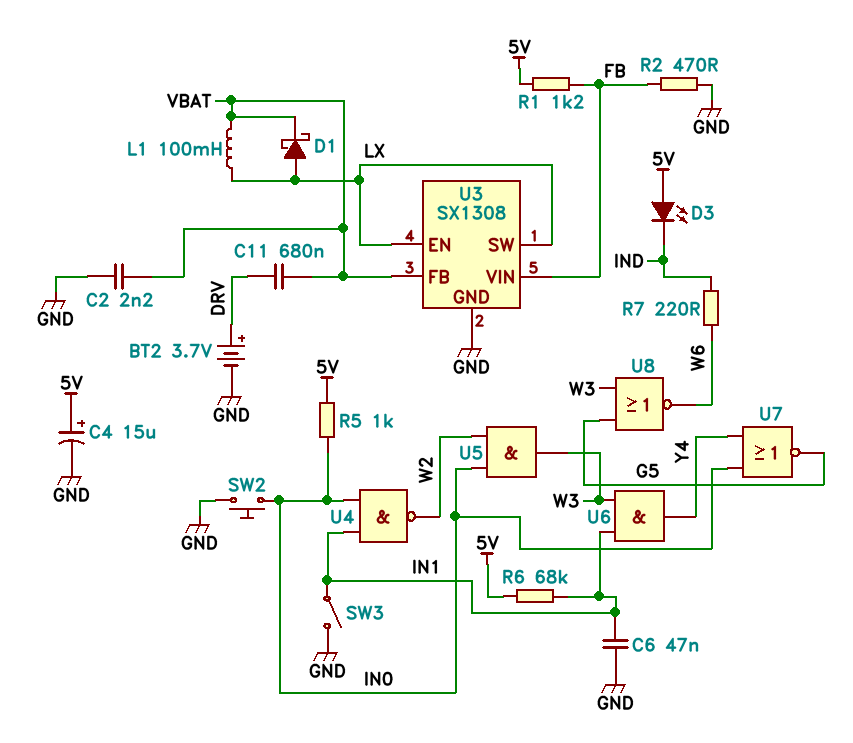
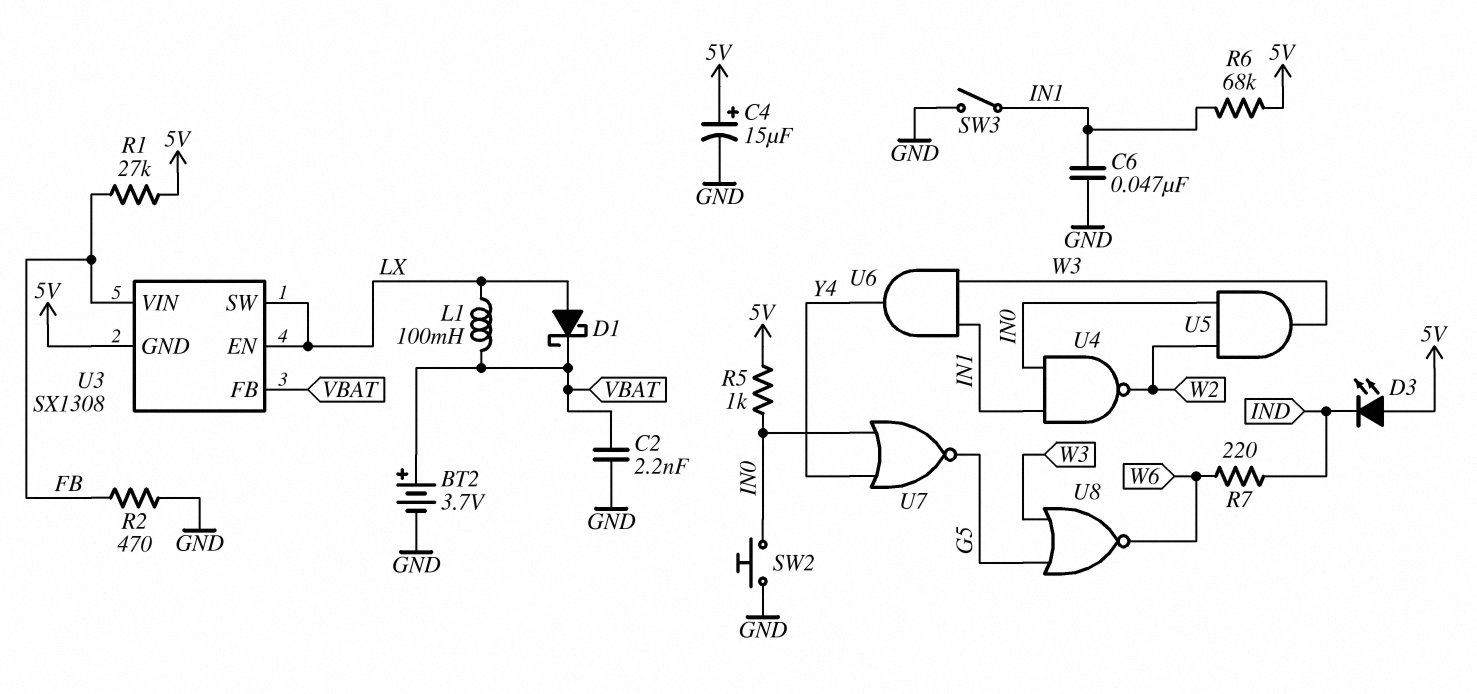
BT2: 3.7V (plus DRV, minus GND) -> 3.7V (plus VBAT, minus GND)
C11: 680nF (DRV, VBAT) -> none
R1: 1.2k (5V, FB) -> 27k (5V, FB)
U3 pin GND: GND -> 5V

